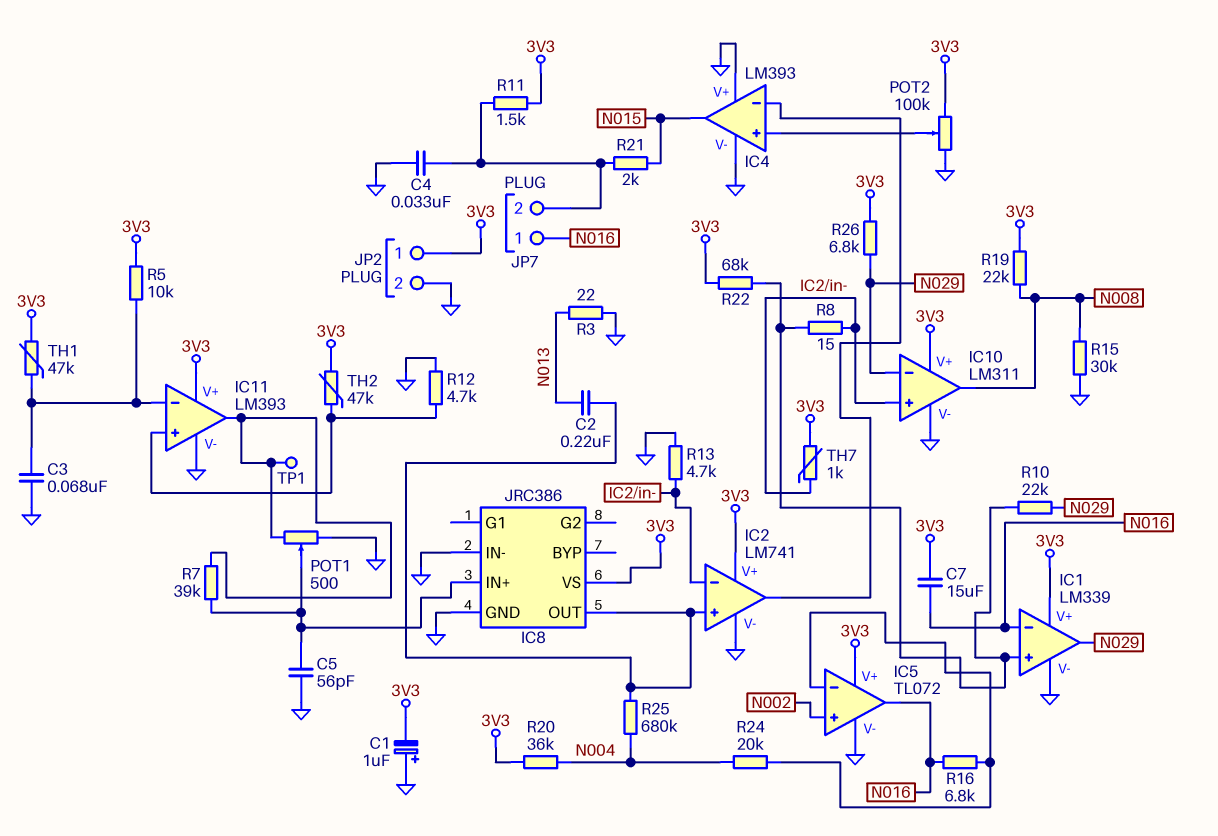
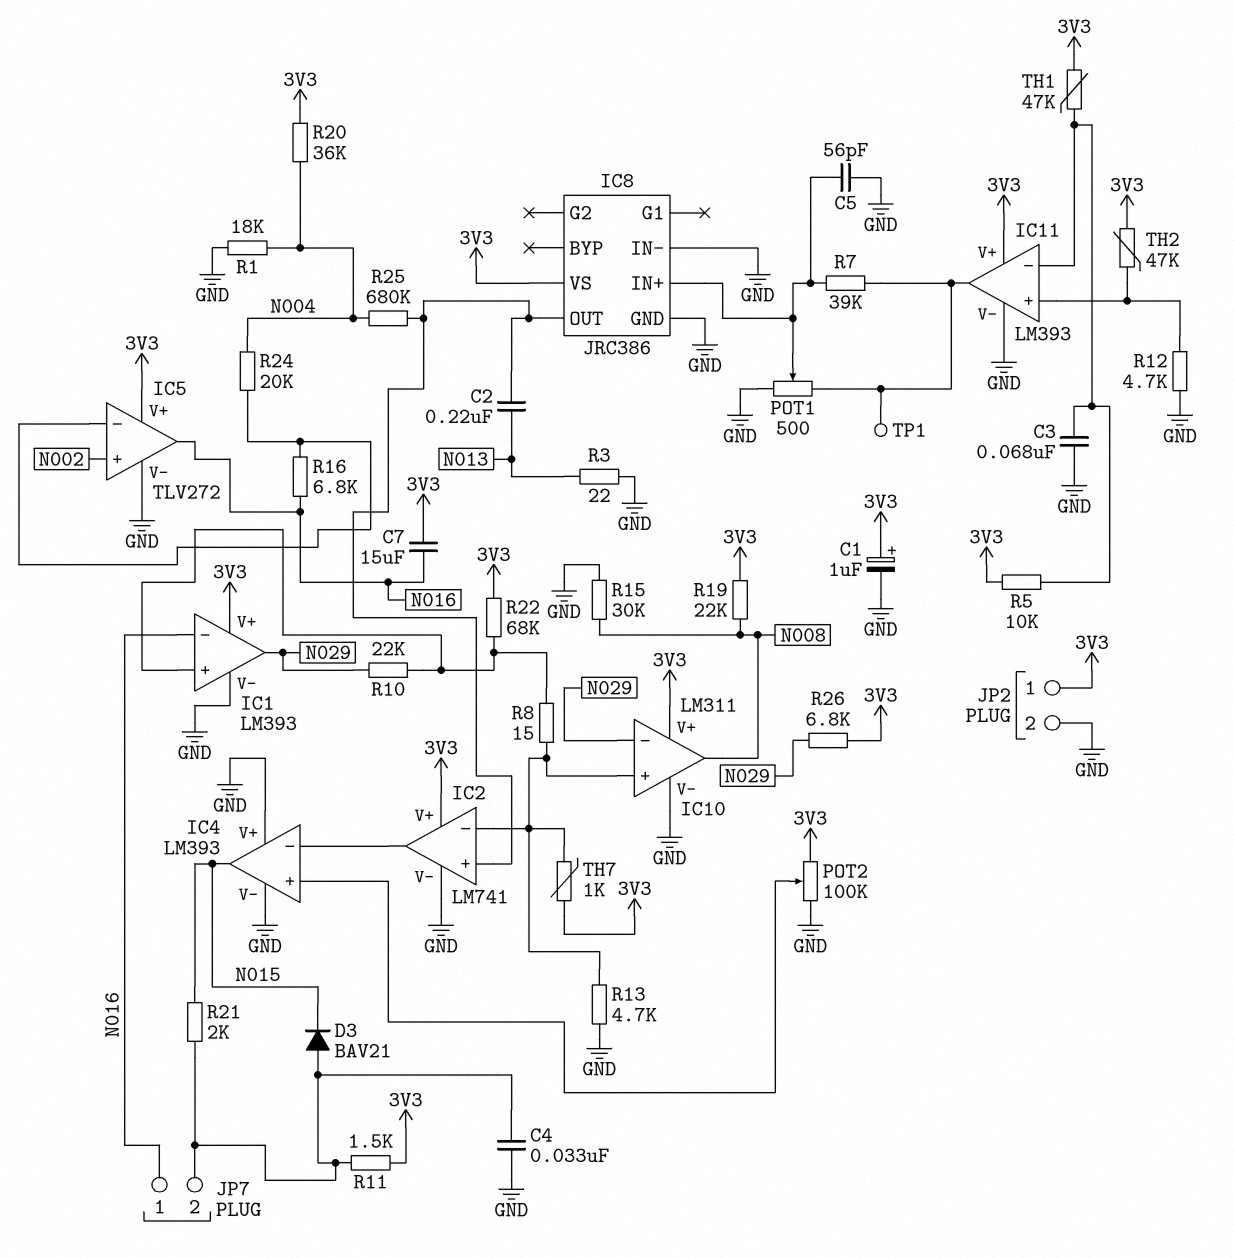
C1: 1uF (plus GND, minus 3V3) -> 1uF (plus 3V3, minus GND)
D3: none -> diode BAV21 (A JP7/2, K N015)
IC1: LM339 -> LM393
IC5: TL072 -> TLV272
R1: none -> 18k (GND, N004)

